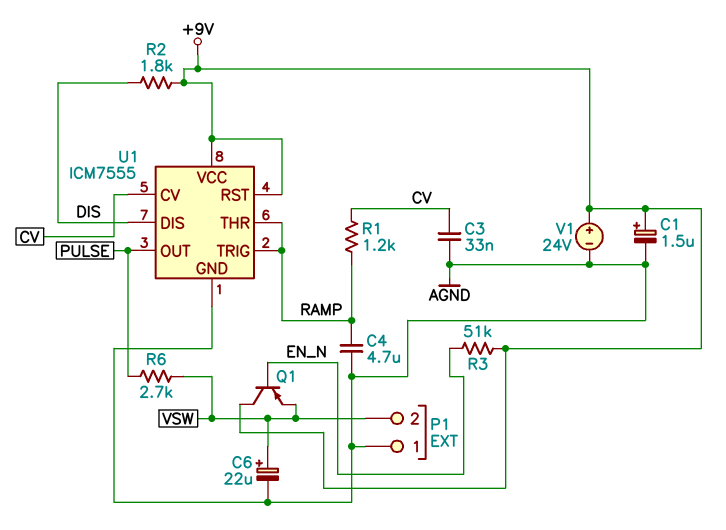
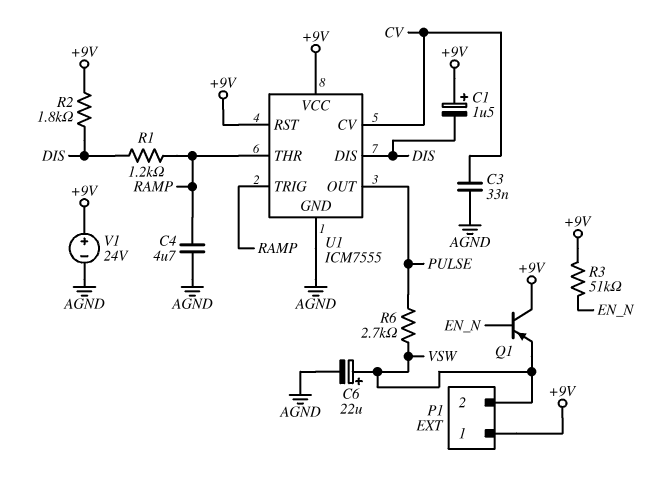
C1: 1.5uF (plus +9V, minus AGND) -> 1.5uF (plus +9V, minus DIS)
P1 pin 1: AGND -> +9V
R1: 1.2k (CV, RAMP) -> 1.2k (DIS, RAMP)

